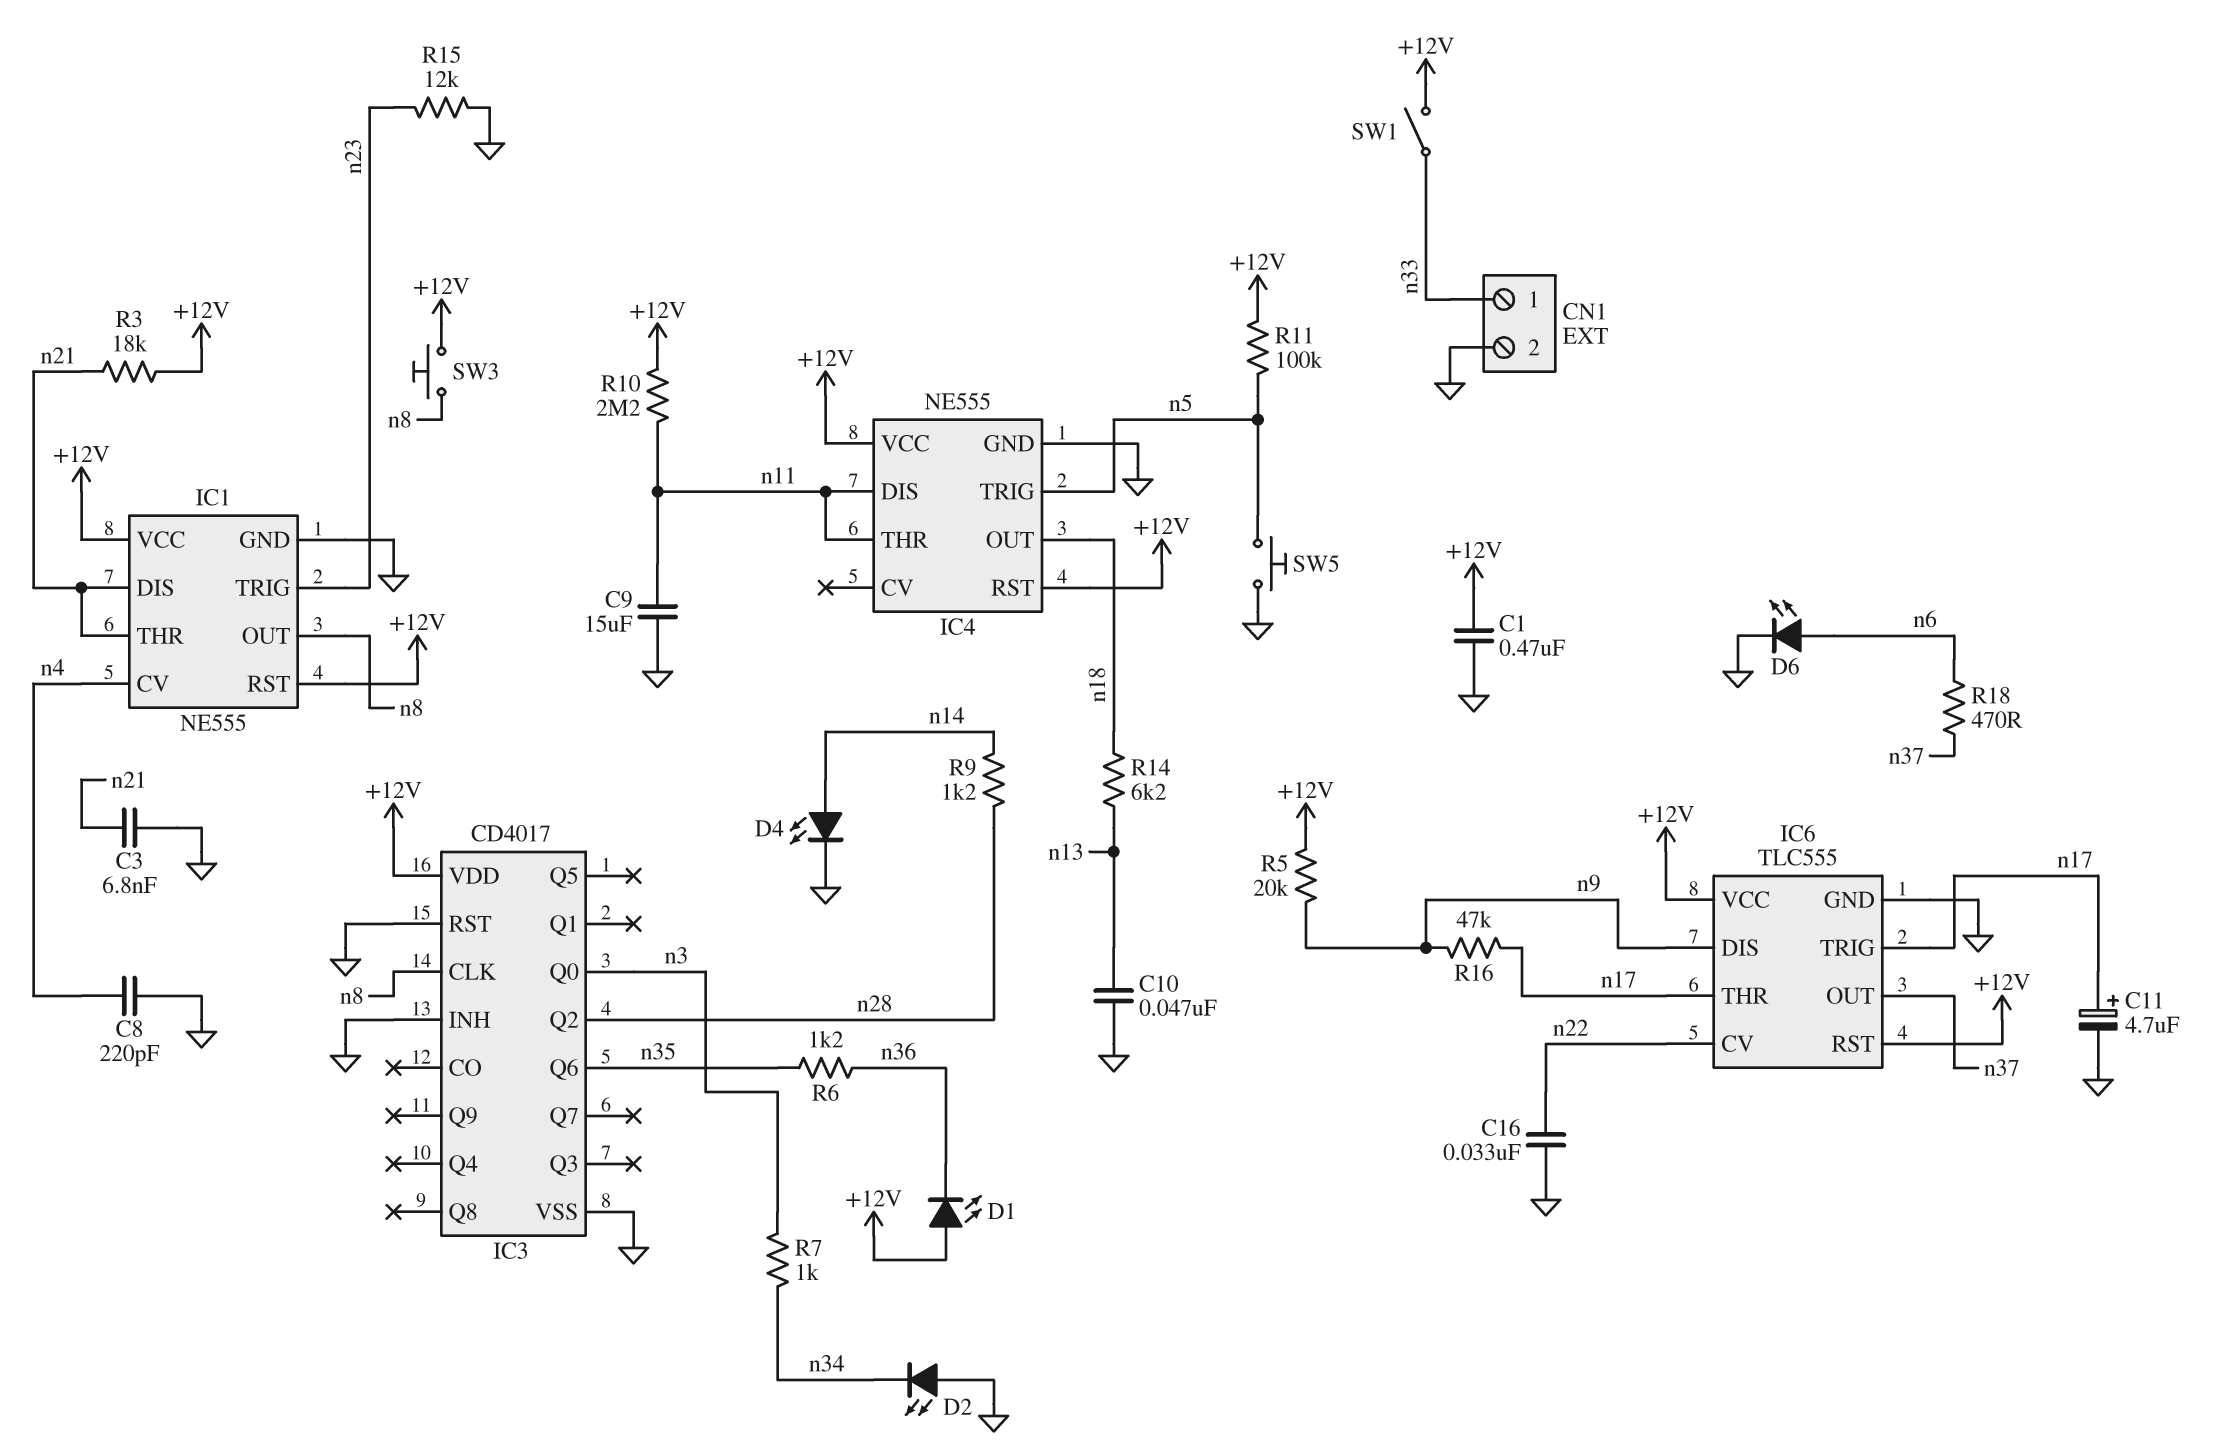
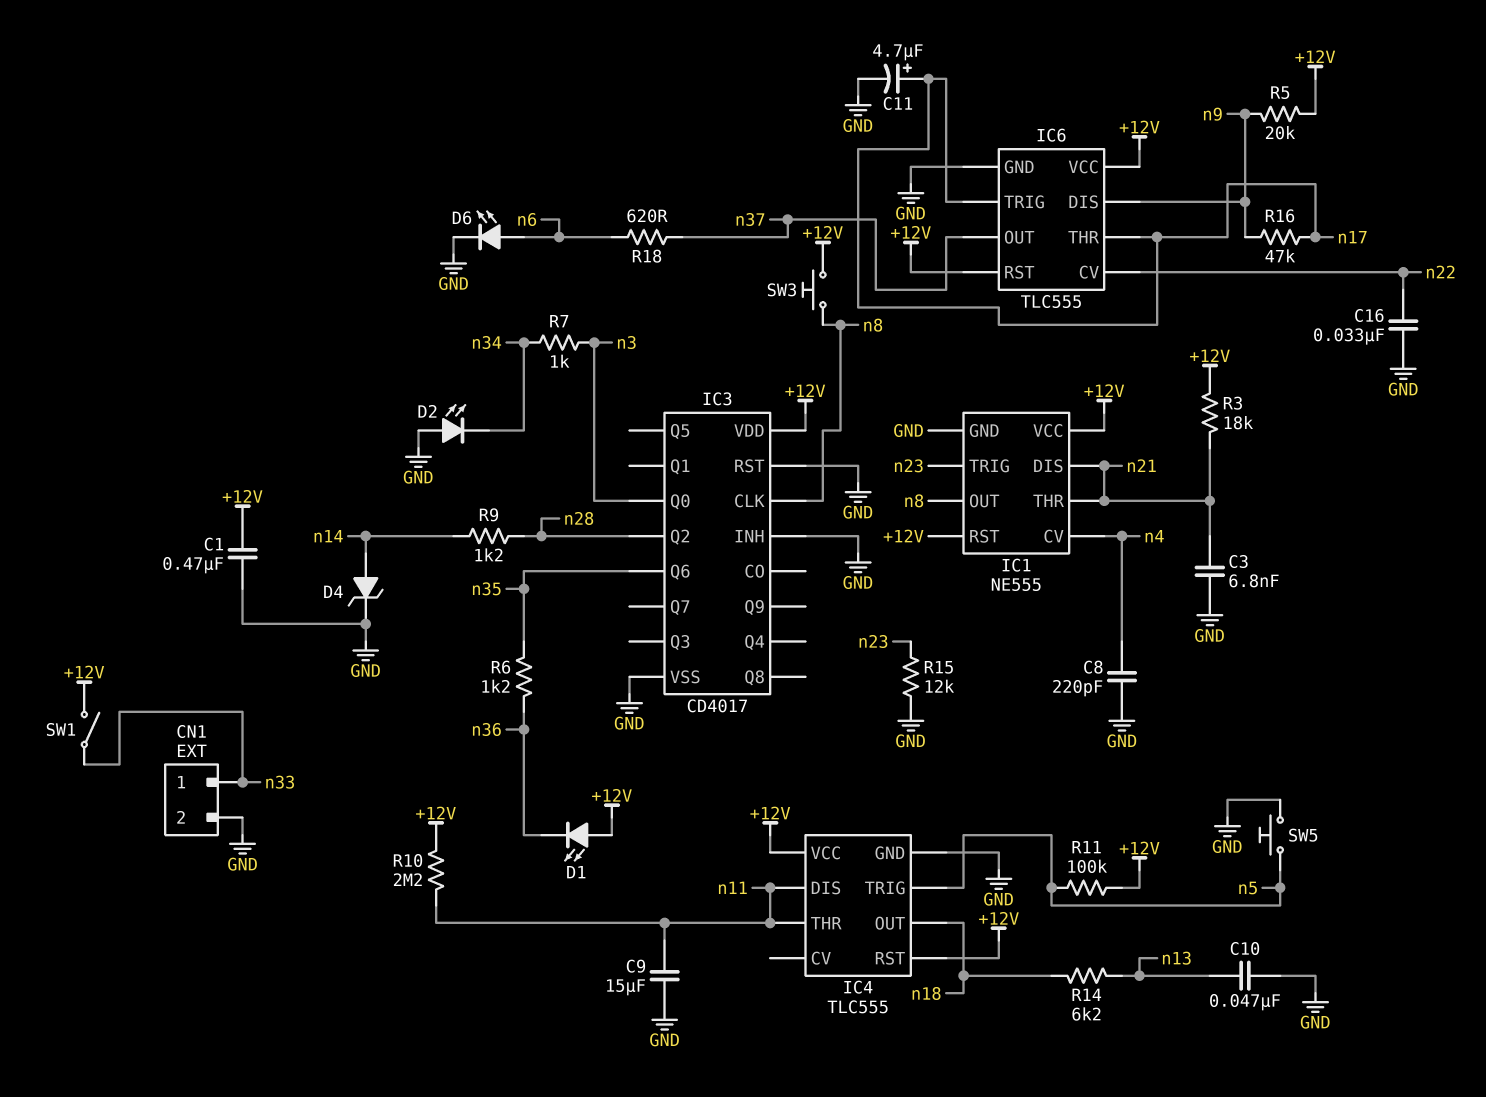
D4: LED (A n14, K GND) -> zener (A n14, K GND)
IC4: NE555 -> TLC555
R18: 470 (n6, n37) -> 620 (n6, n37)

